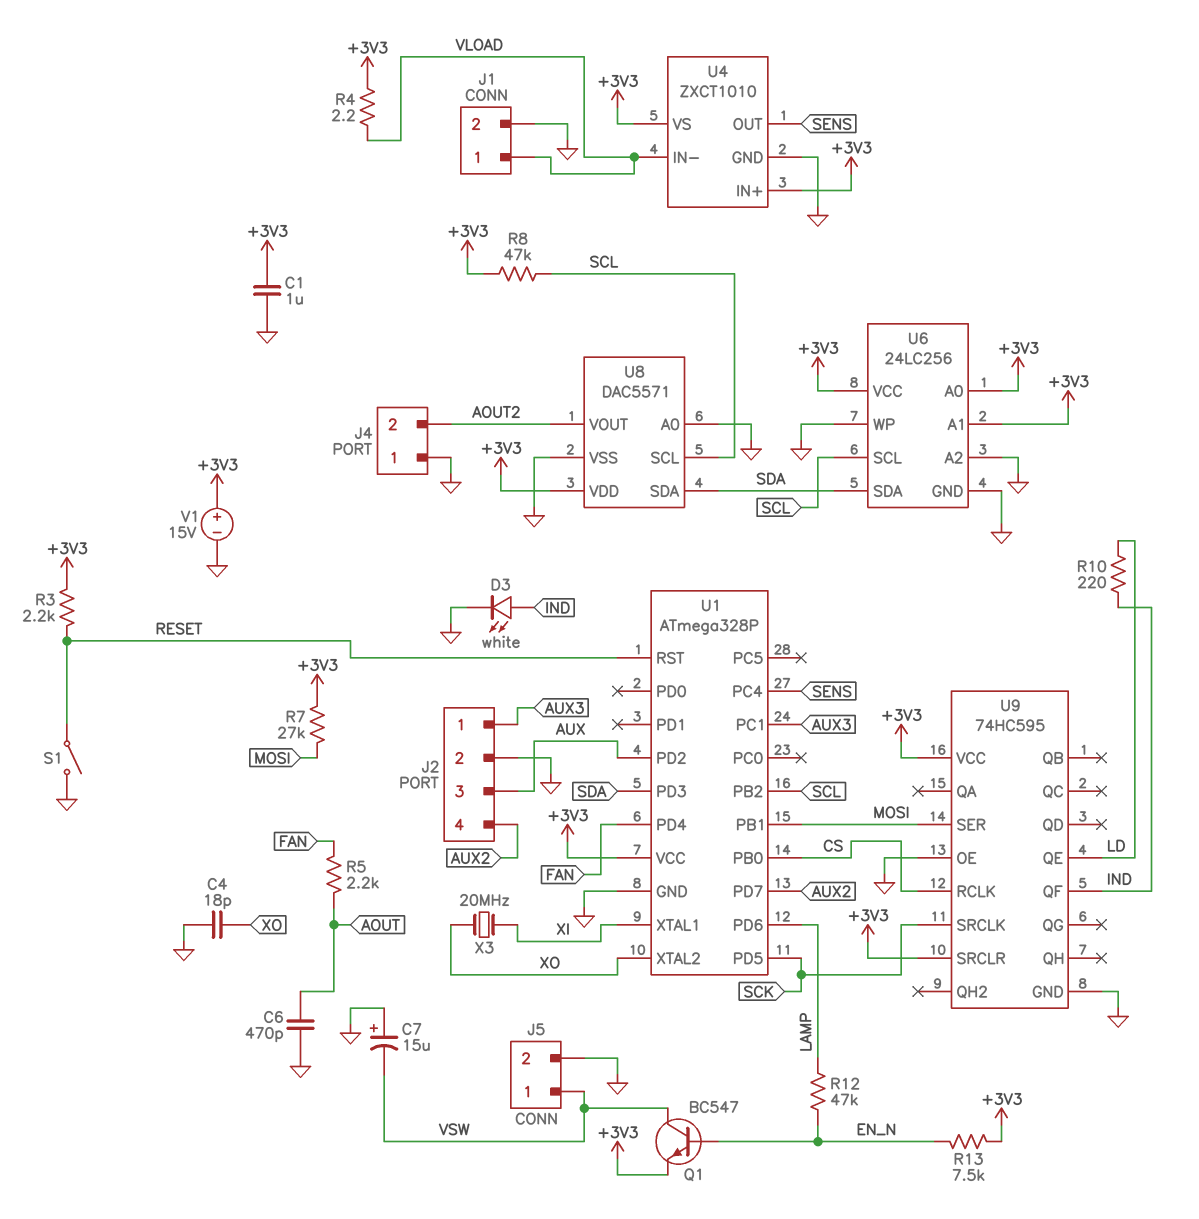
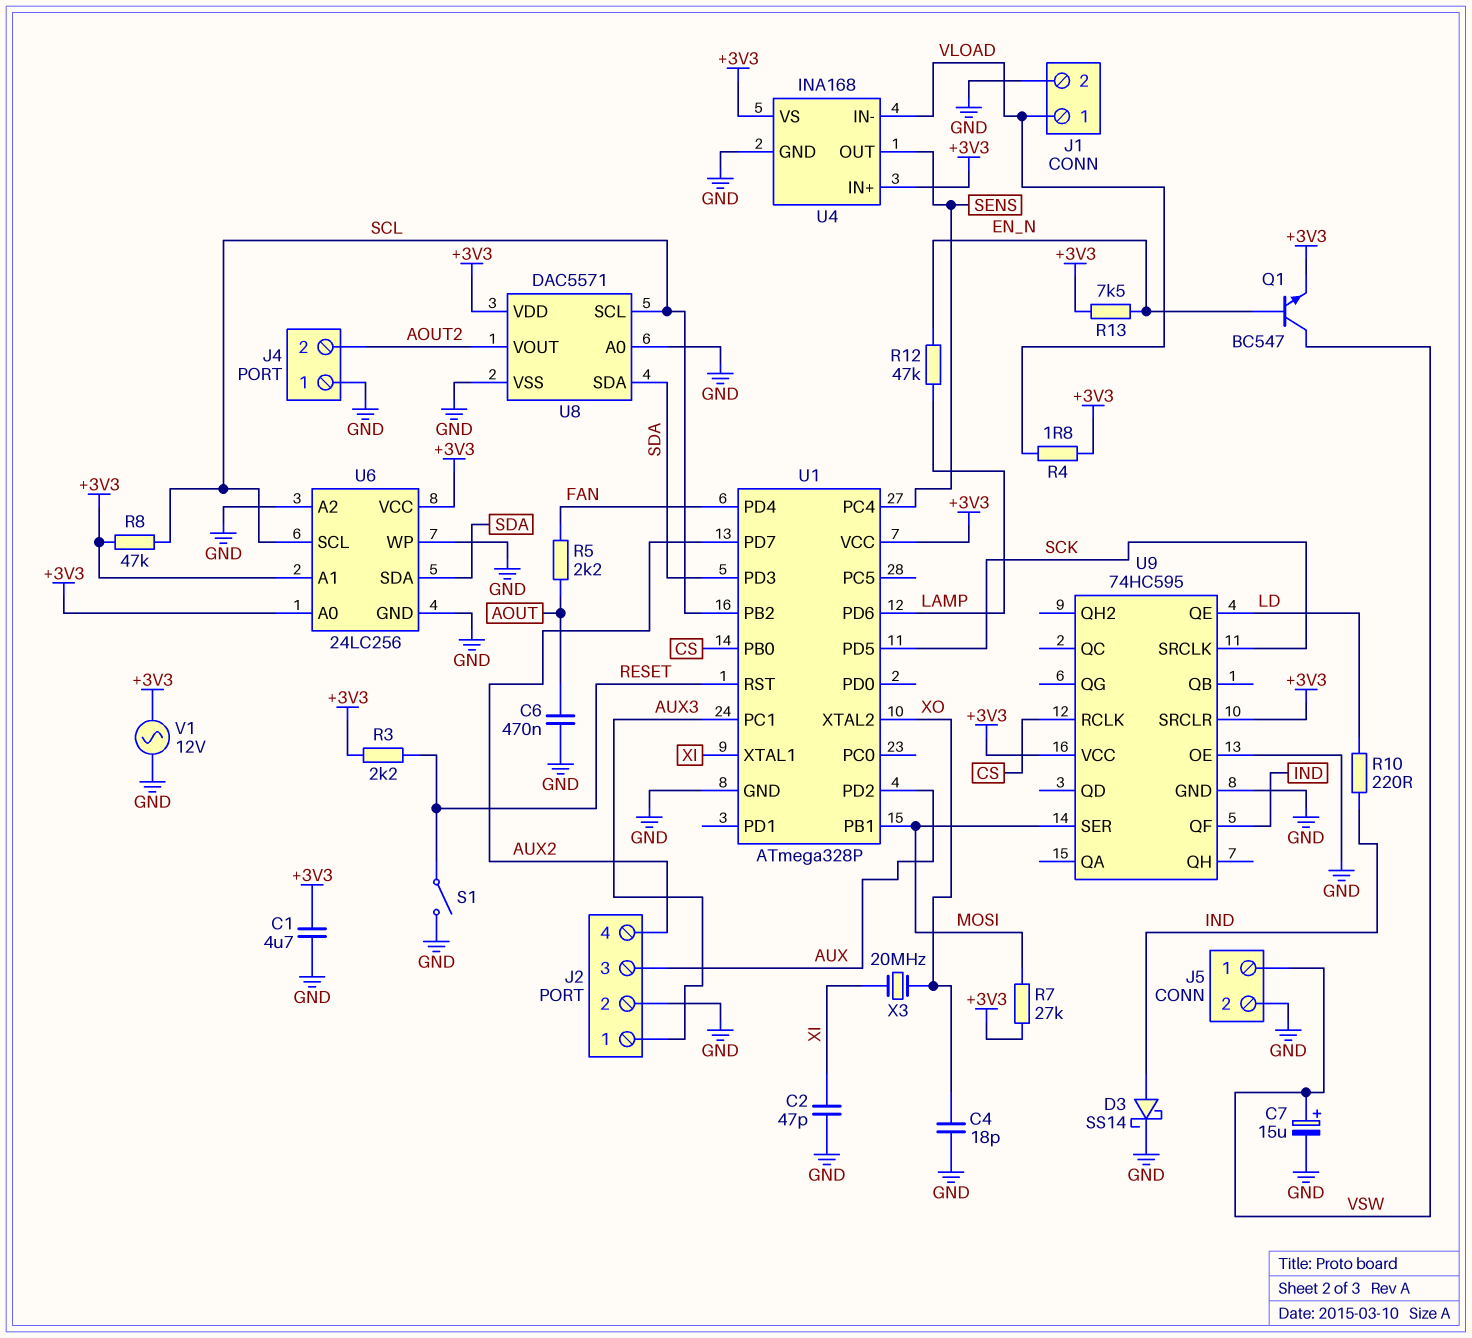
C1: 1uF (+3V3, GND) -> 4.7uF (+3V3, GND)
C2: none -> 47pF (GND, XI)
C6: 470pF (AOUT, GND) -> 470nF (AOUT, GND)
C7: 15uF (plus GND, minus VSW) -> 15uF (plus VSW, minus GND)
D3: LED white (A IND, K GND) -> schottky SS14 (A IND, K GND)
R4: 2.2 (+3V3, VLOAD) -> 1.8 (+3V3, VLOAD)
U4: ZXCT1010 -> INA168
V1: 15V (plus +3V3, minus GND) -> AC 12V (+3V3, GND)

